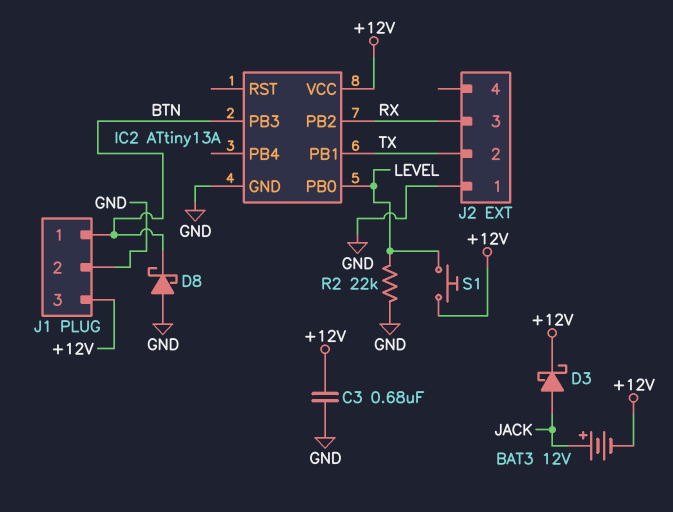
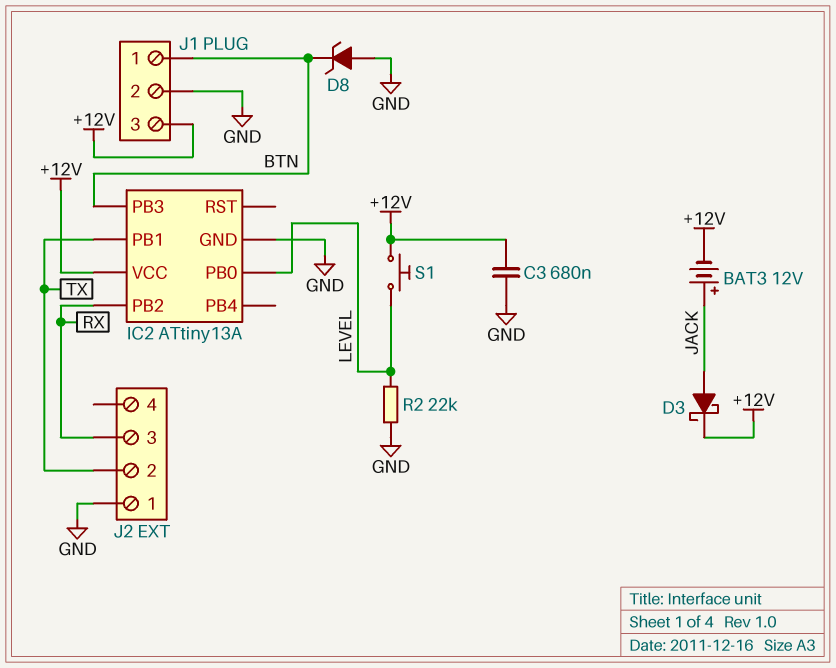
D8: schottky (A GND, K BTN) -> zener (A GND, K BTN)

